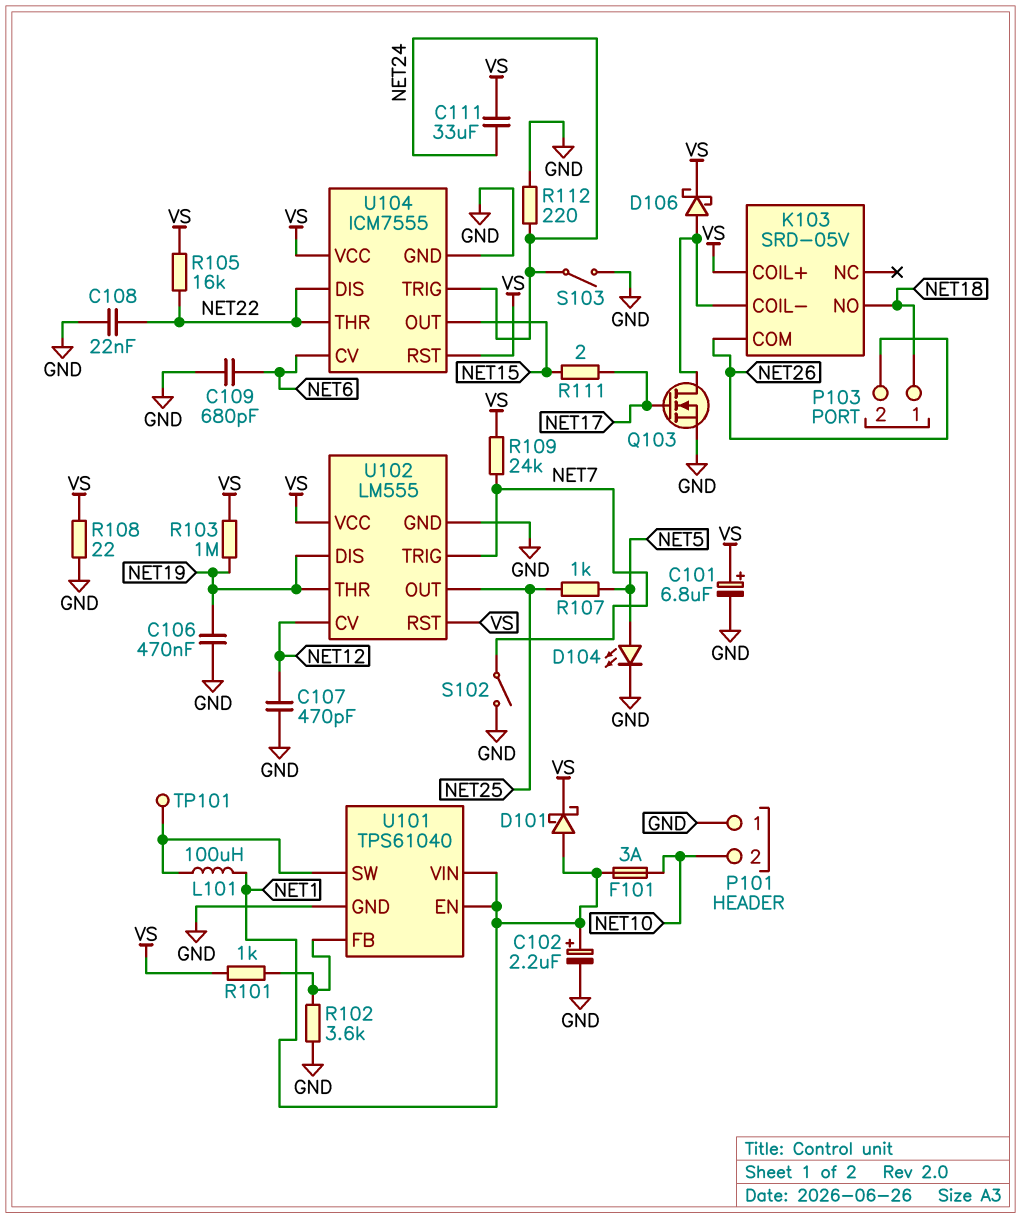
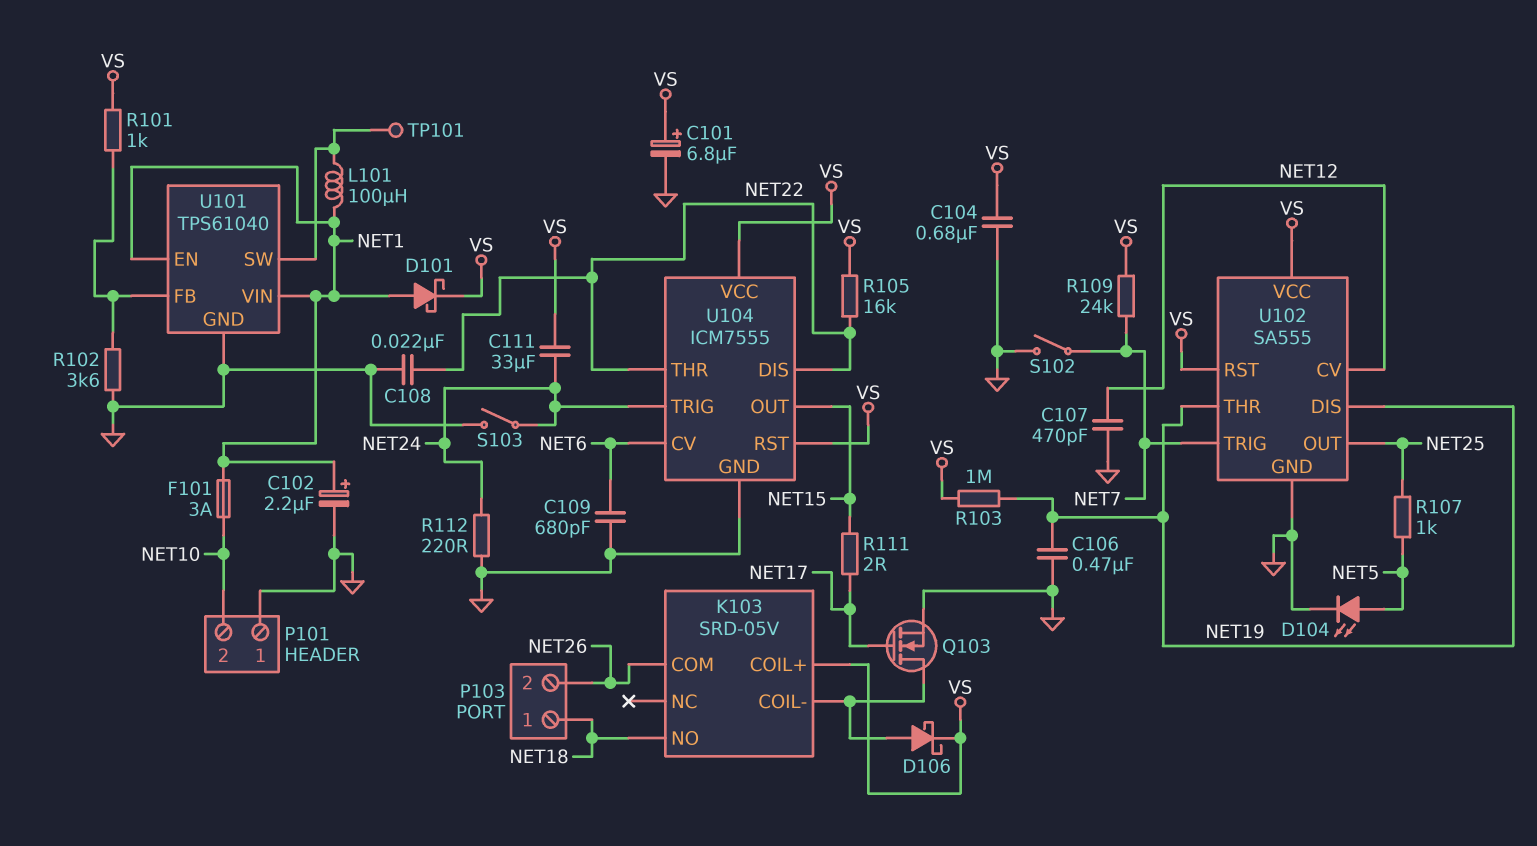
C104: none -> 680nF (GND, VS)
R108: 22 (GND, VS) -> none
U102: LM555 -> SA555

